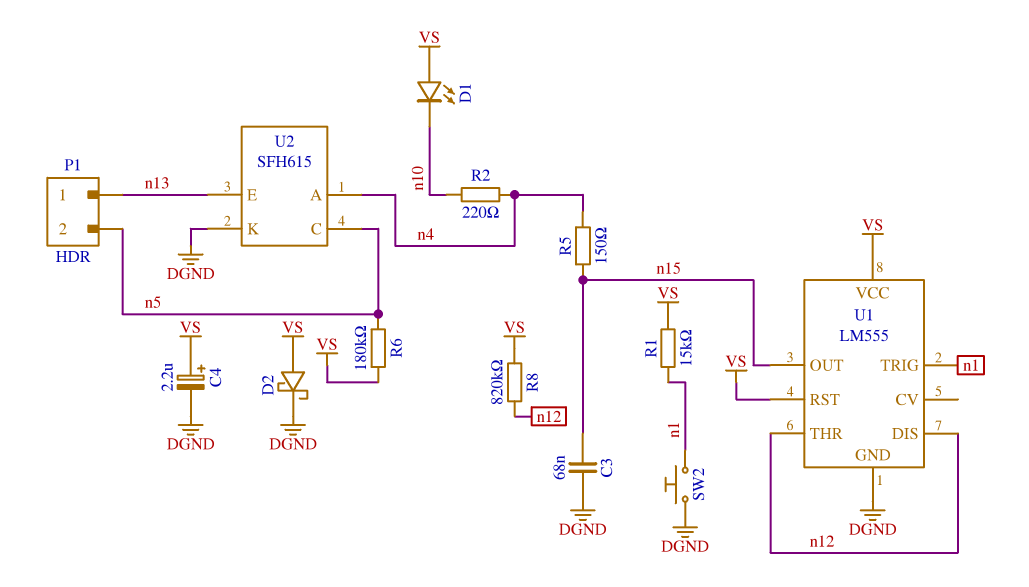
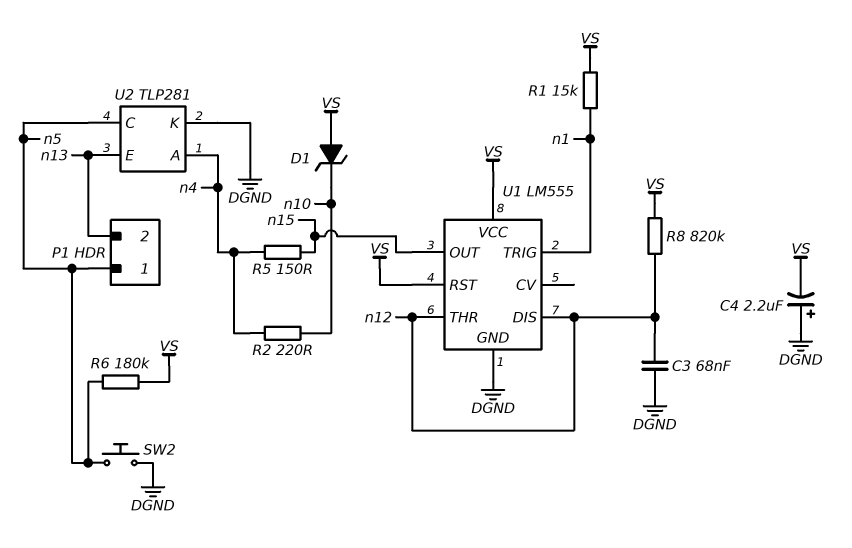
C3: 68nF (DGND, n15) -> 68nF (DGND, n12)
C4: 2.2uF (plus VS, minus DGND) -> 2.2uF (plus DGND, minus VS)
D1: LED (A VS, K n10) -> zener (A VS, K n10)
D2: schottky (A VS, K DGND) -> none
P1 pin 1: n13 -> n5
P1 pin 2: n5 -> n13
SW2: button (DGND, n1) -> button (DGND, n5)
U2: SFH615 -> TLP281

